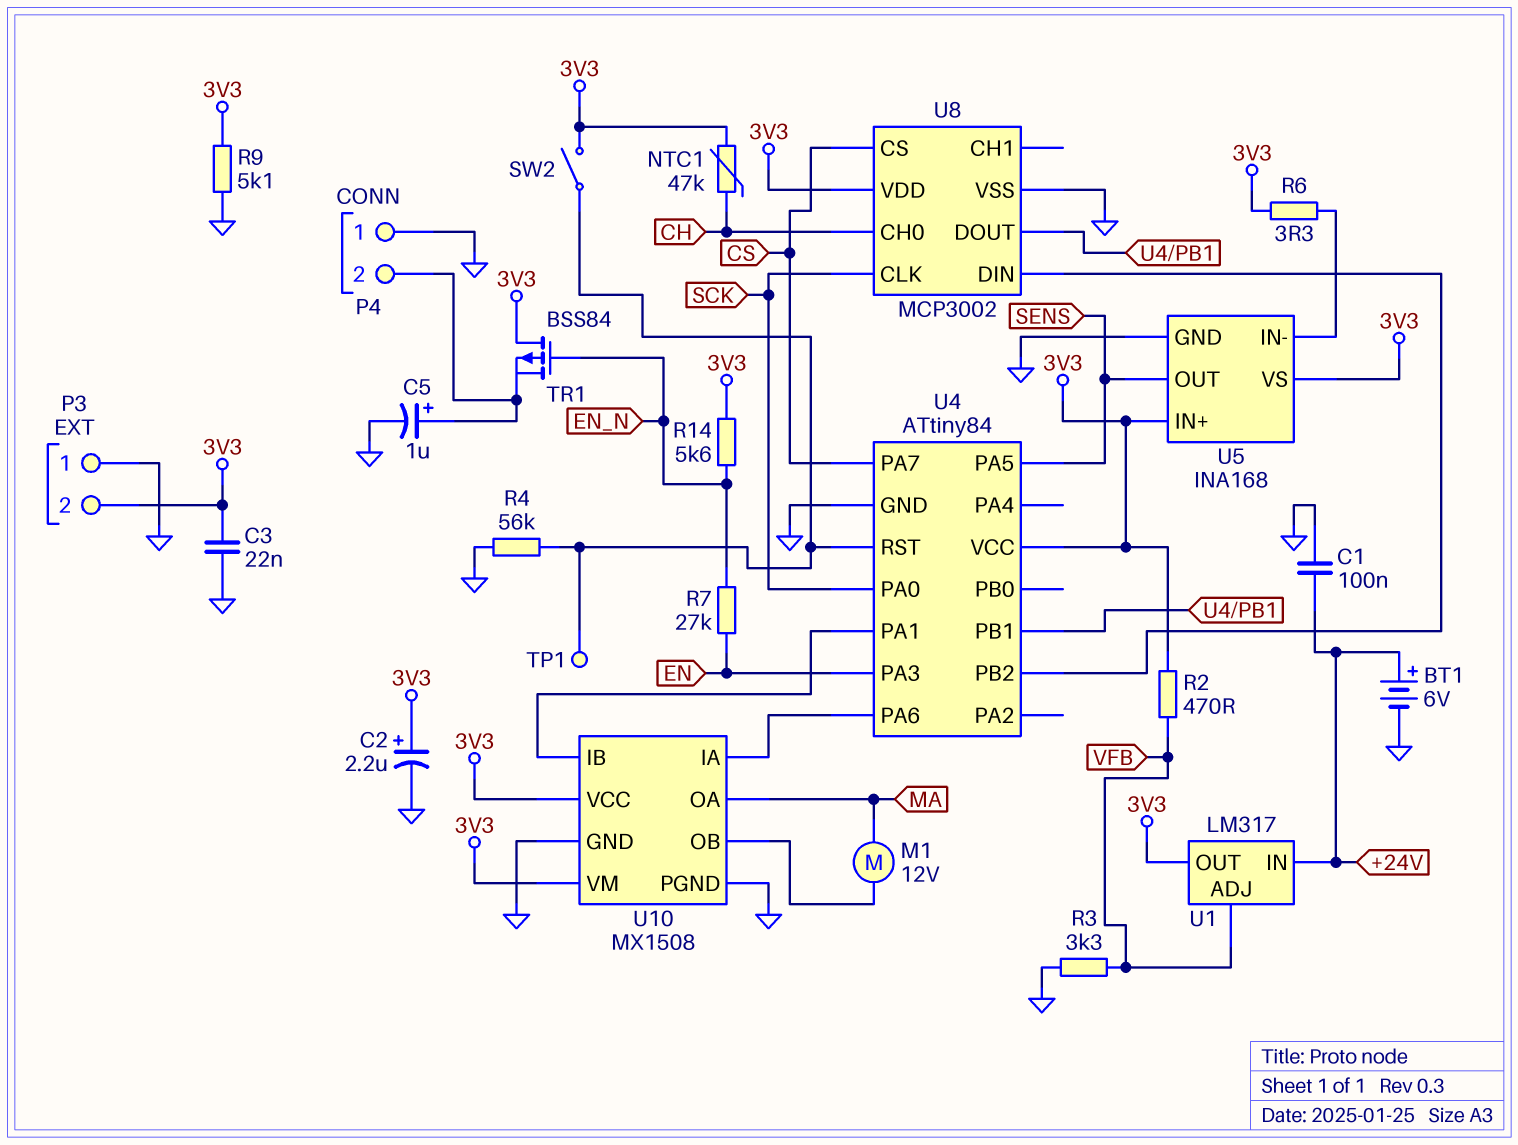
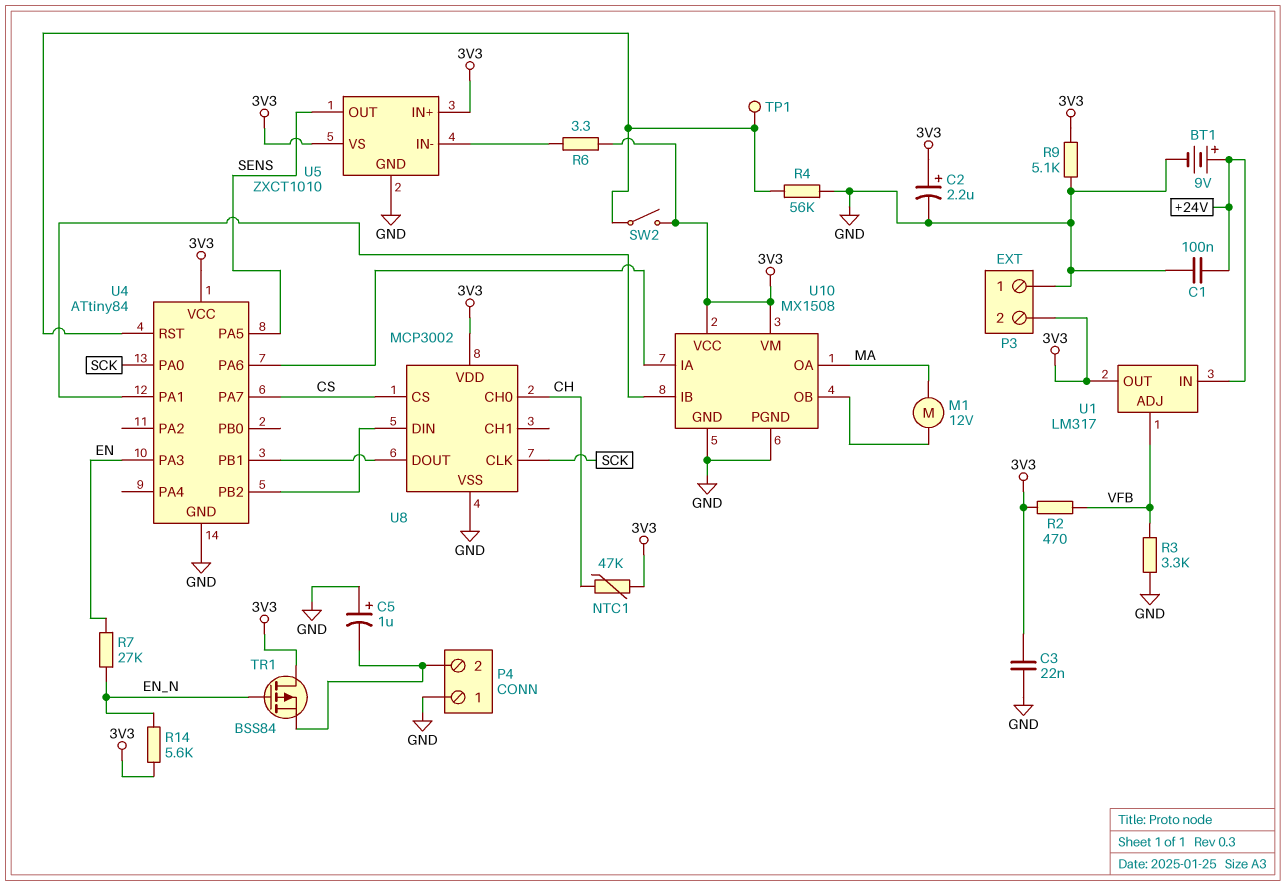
BT1: 6V (plus +24V, minus GND) -> 9V (plus +24V, minus GND)
C5: 1uF (plus P4/2, minus GND) -> 1uF (plus GND, minus P4/2)
U5: INA168 -> ZXCT1010

